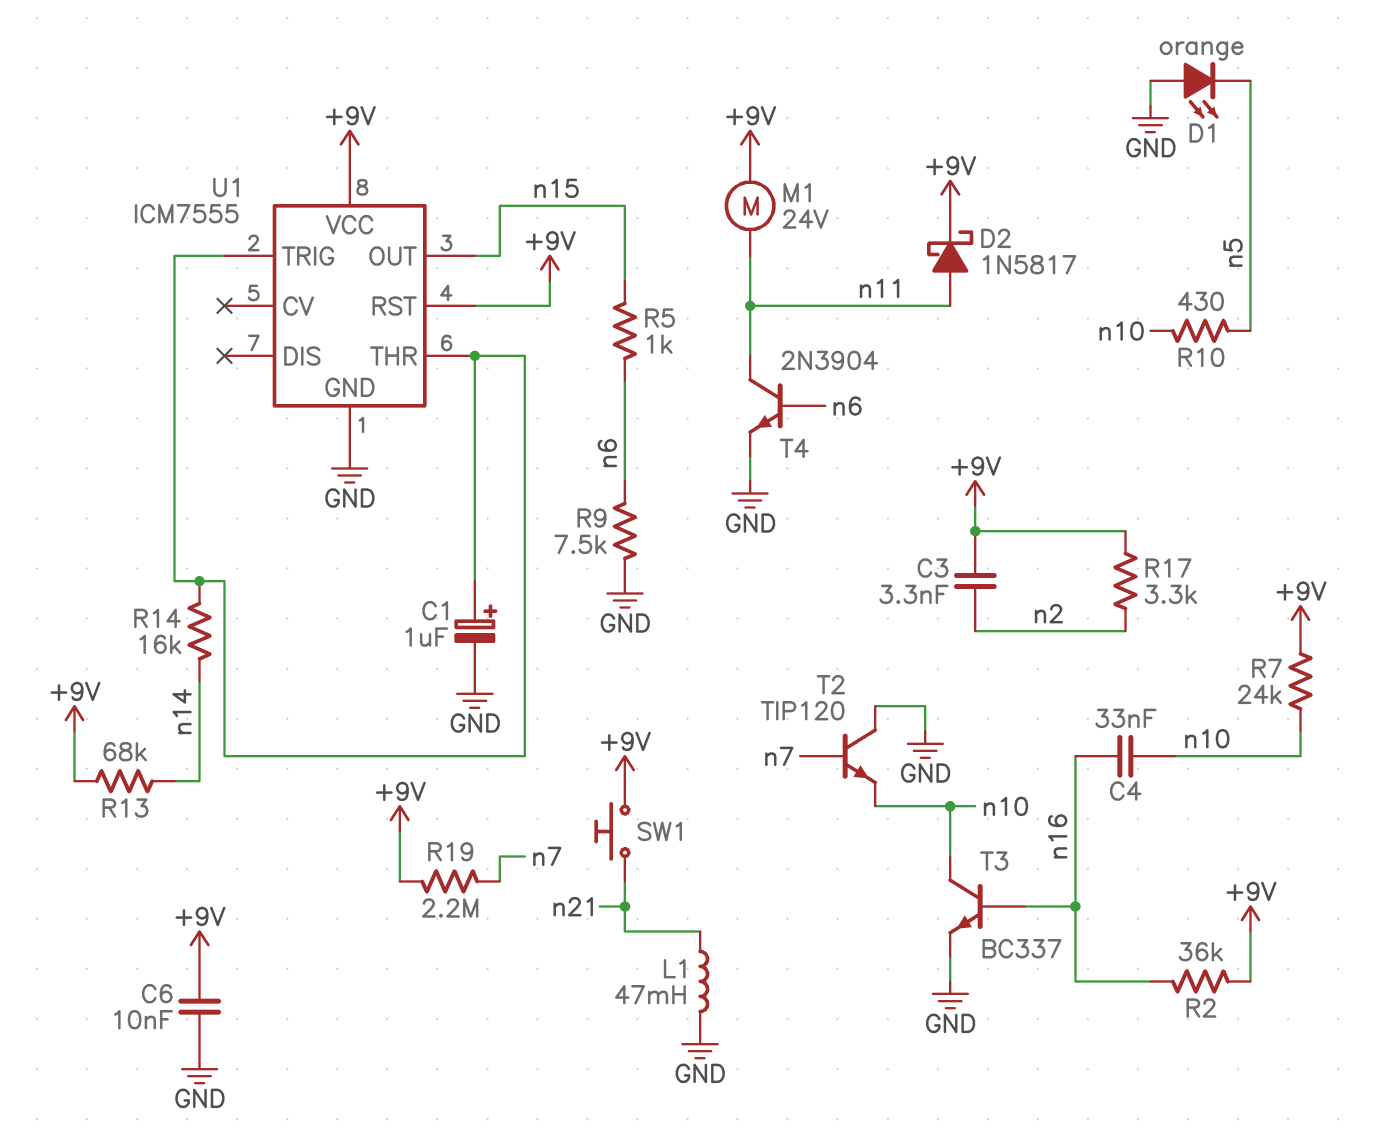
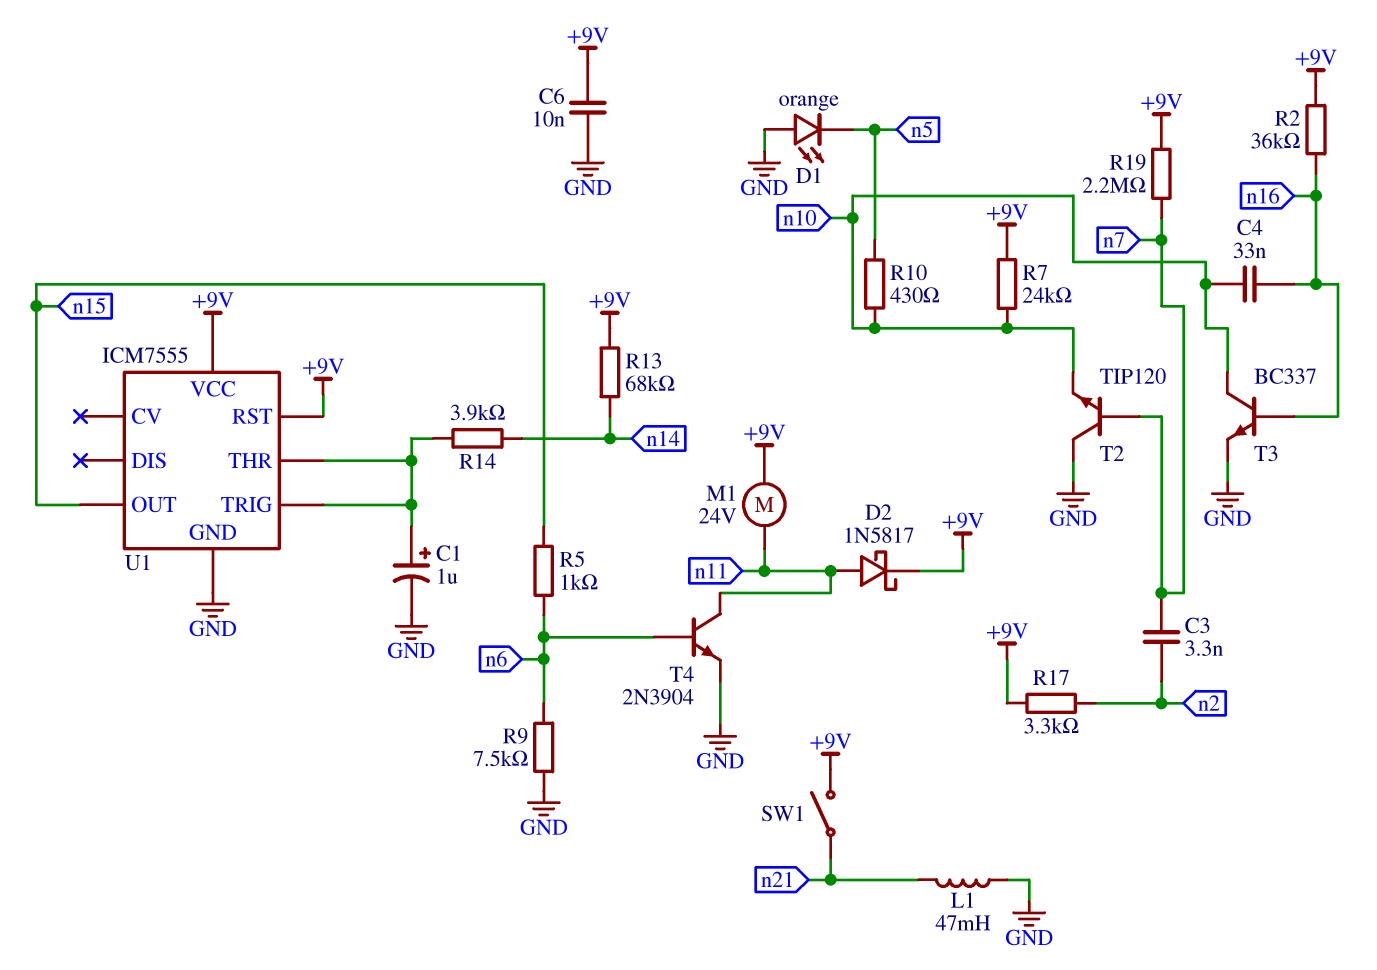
C3: 3.3nF (+9V, n2) -> 3.3nF (n2, n7)
R14: 16k (U1/THR, n14) -> 3.9k (U1/THR, n14)
SW1: button (+9V, n21) -> switch (+9V, n21)

